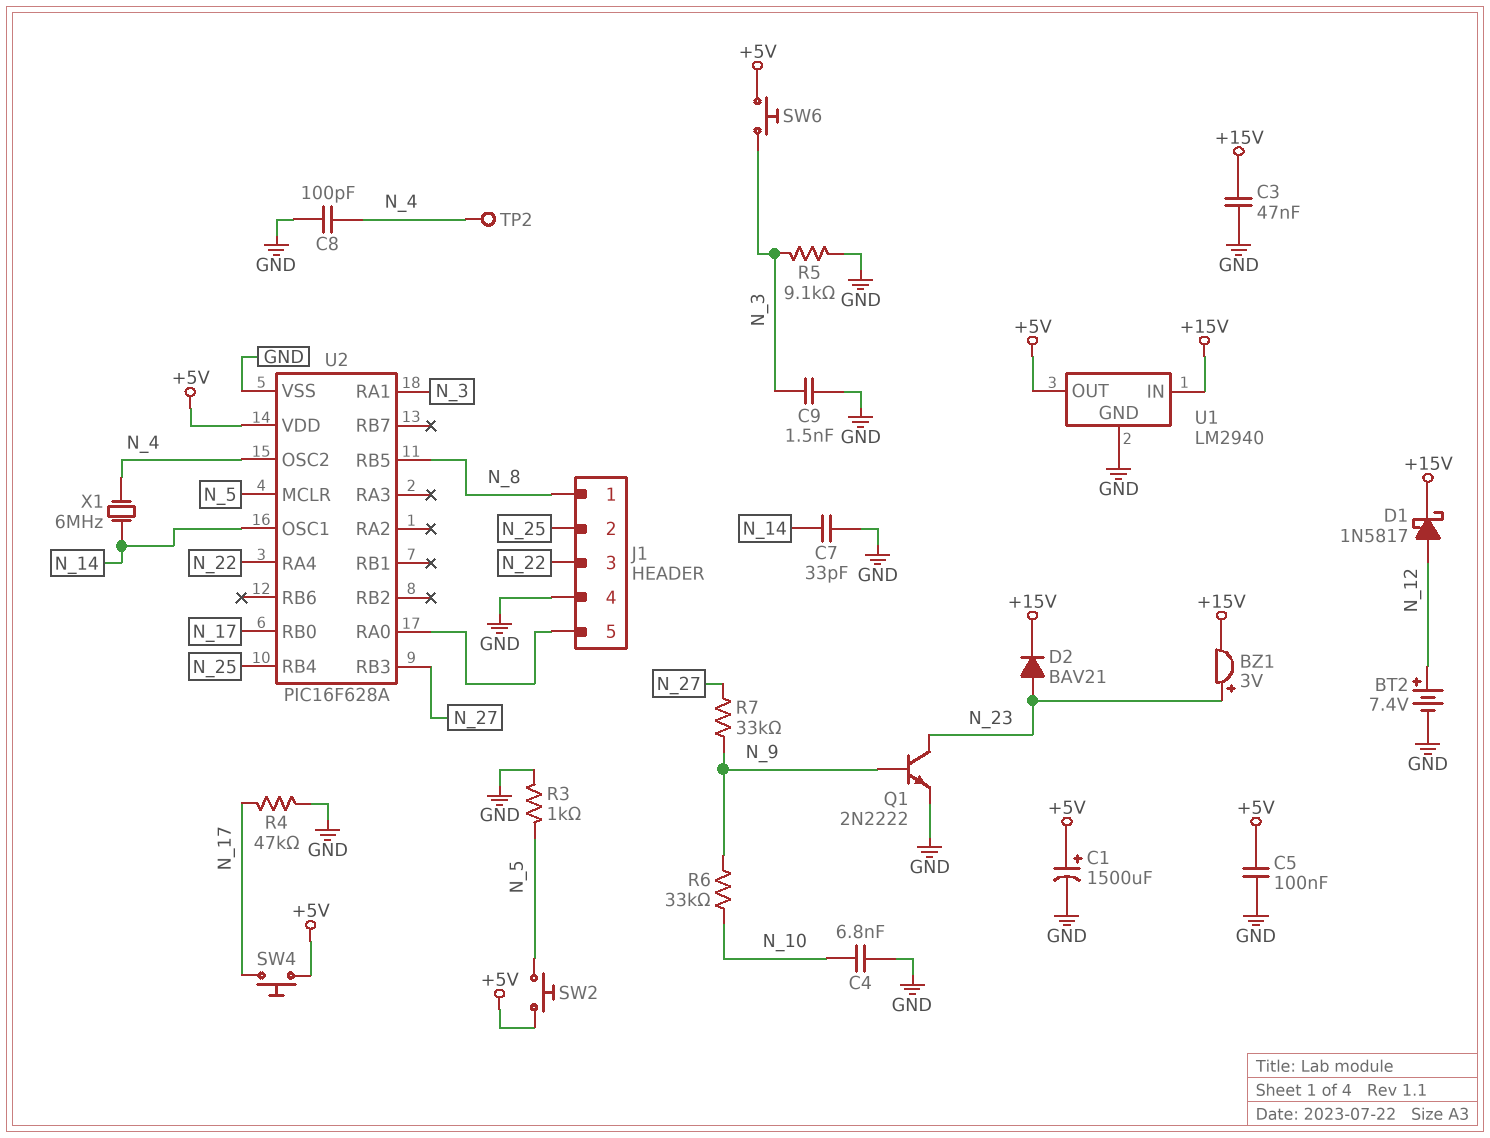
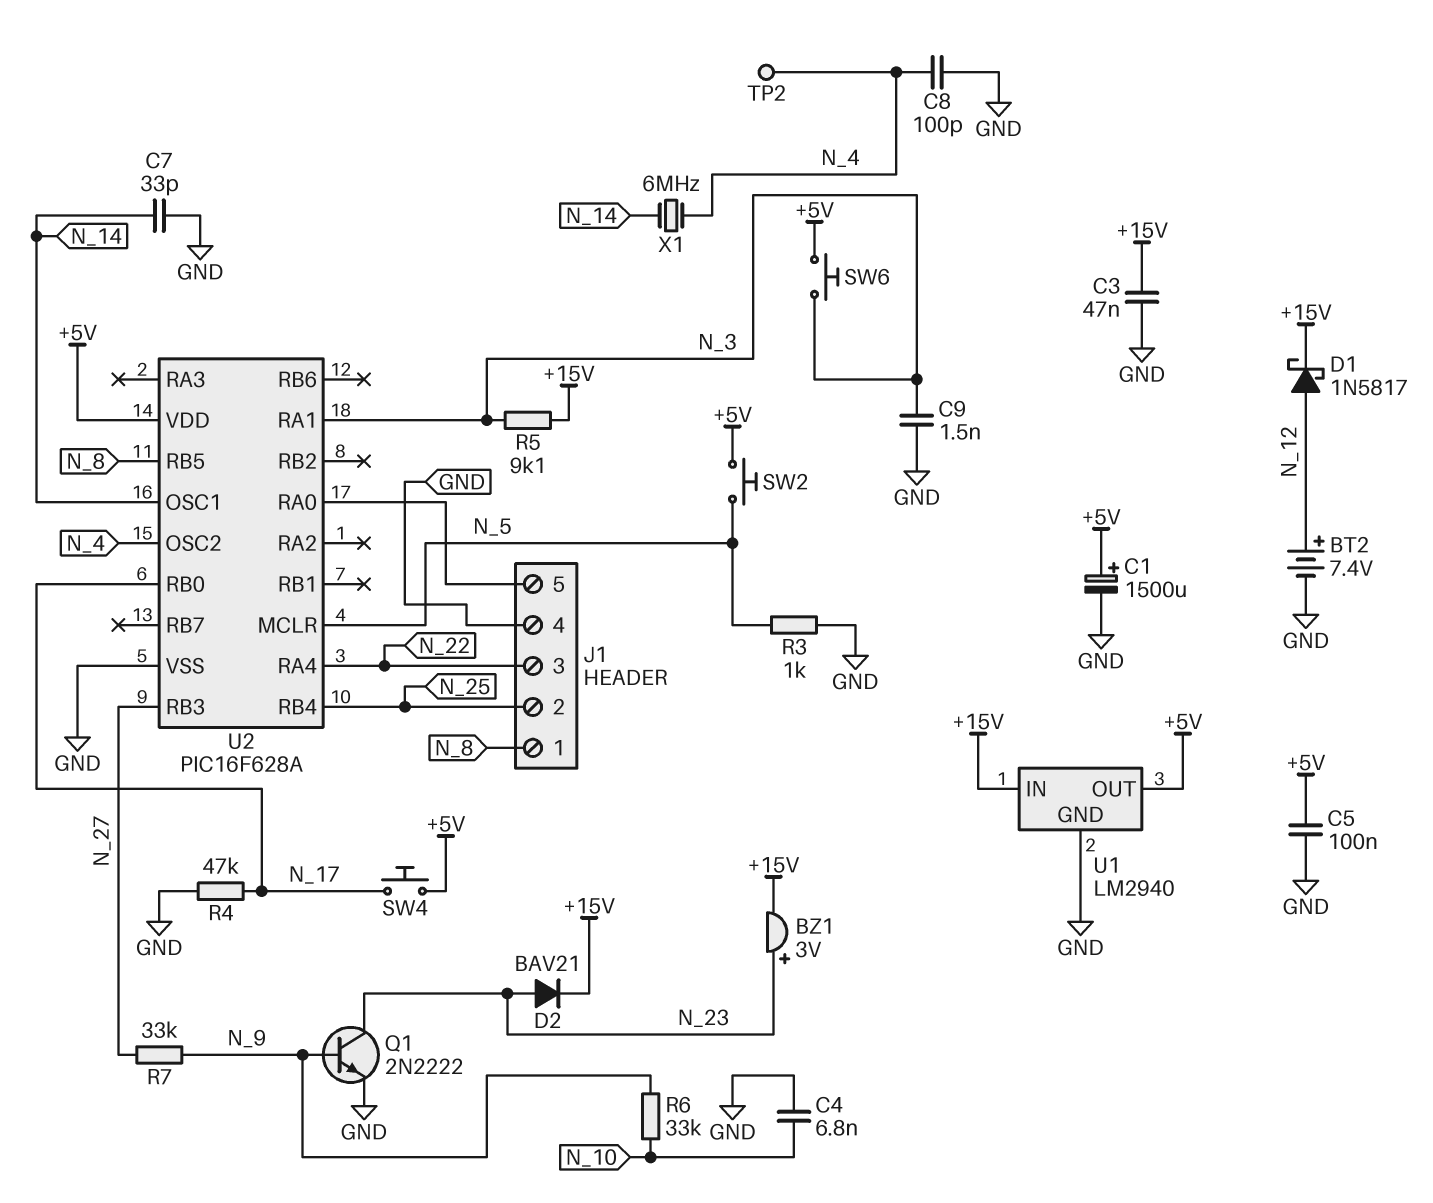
R5: 9.1k (GND, N_3) -> 9.1k (+15V, N_3)

